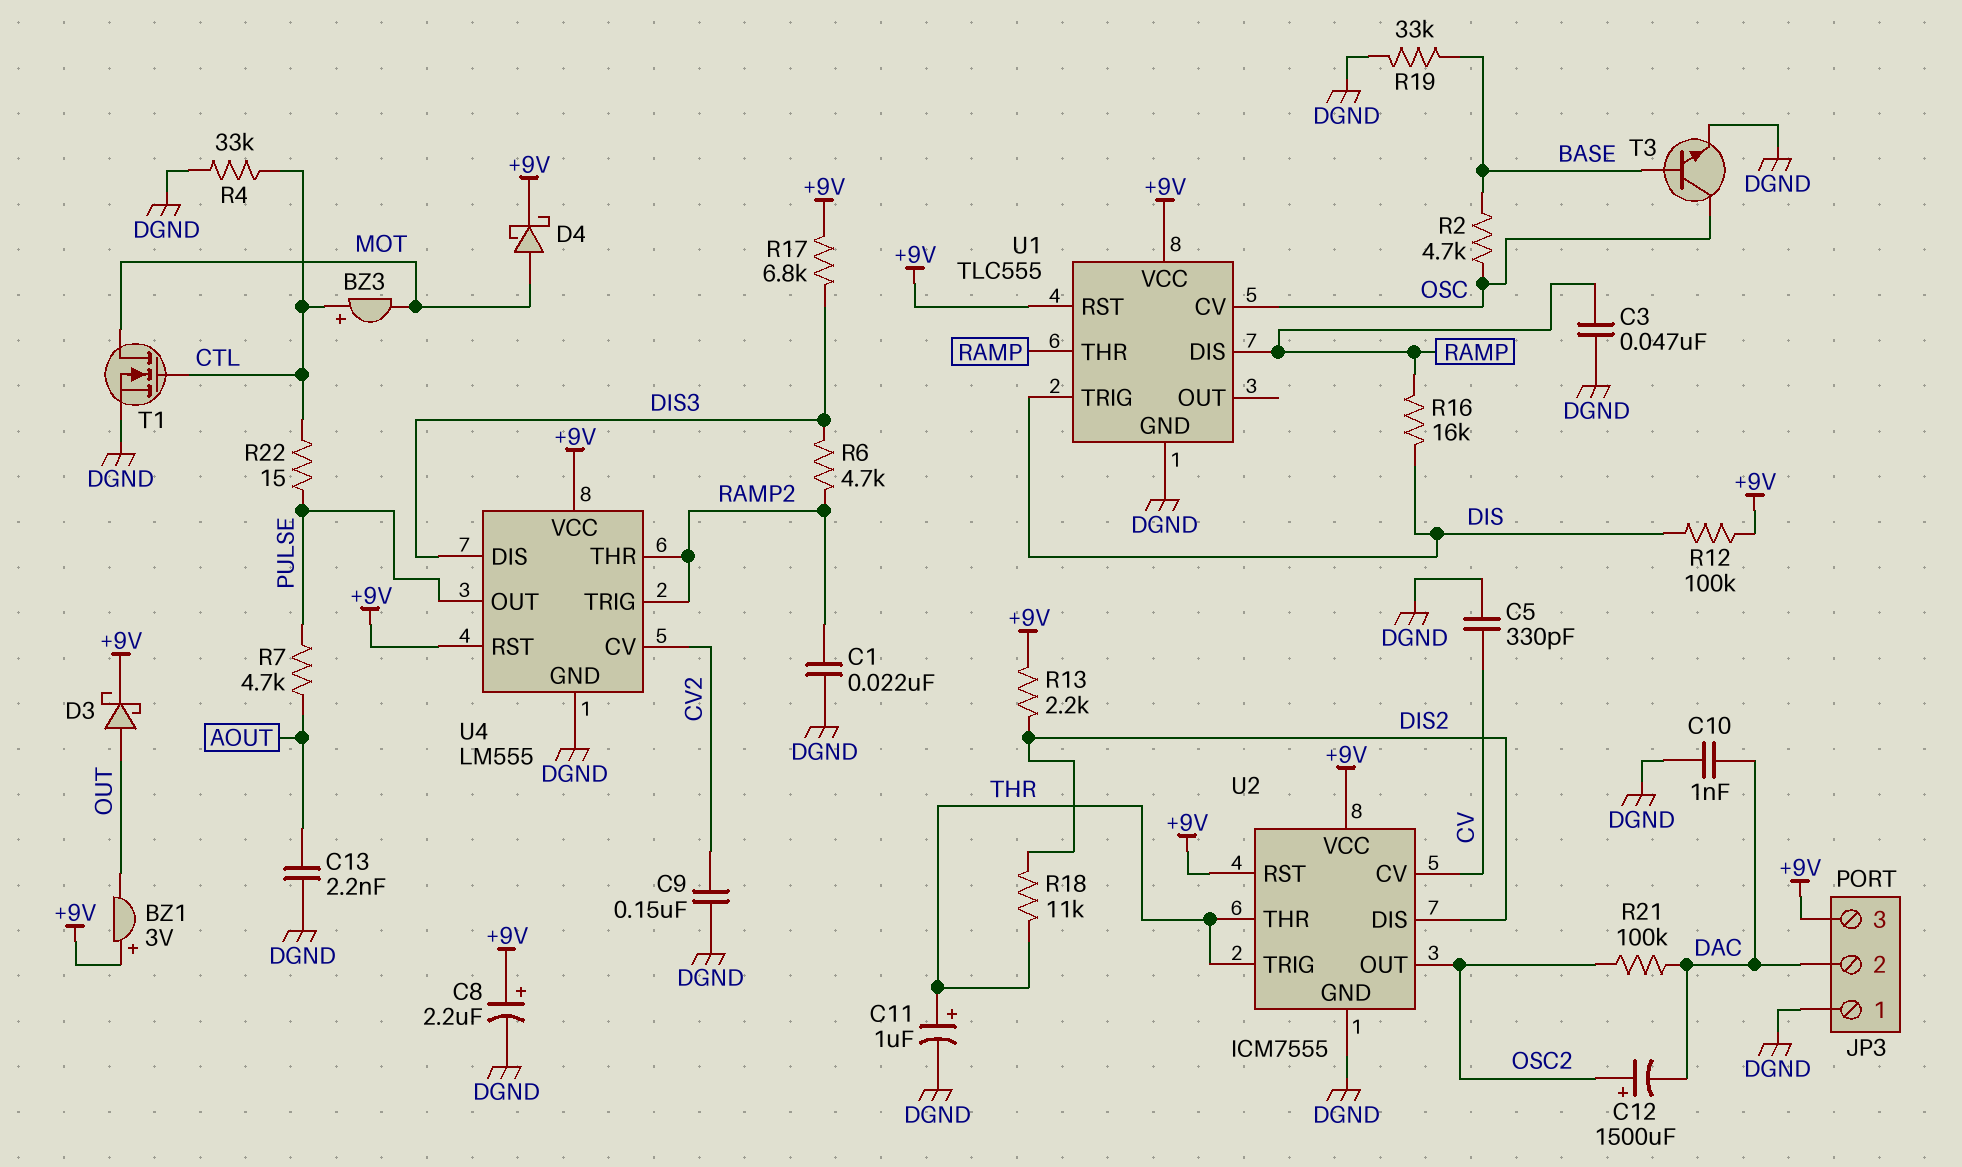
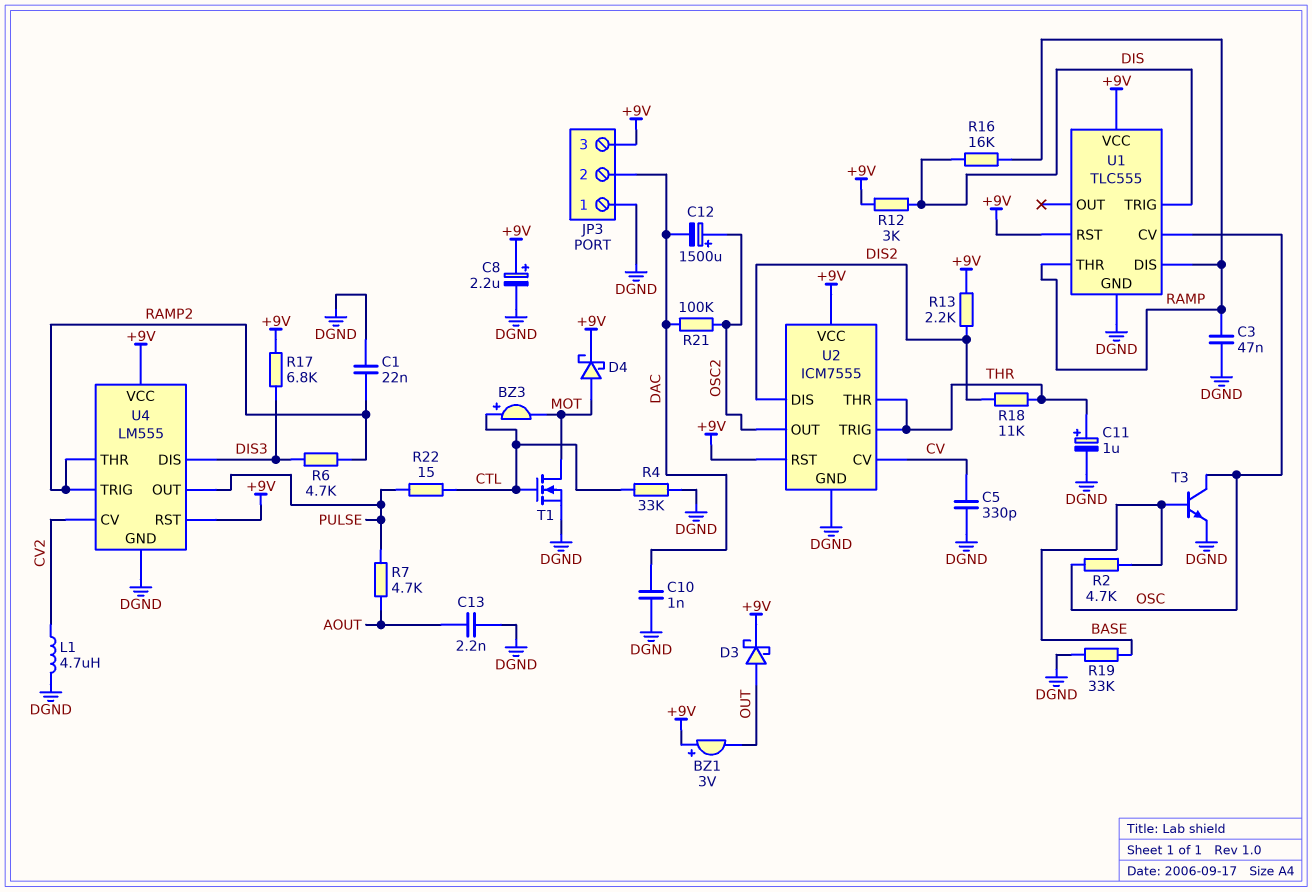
C9: 150nF (CV2, DGND) -> none
L1: none -> 4.7uH (CV2, DGND)
R12: 100k (+9V, DIS) -> 3k (+9V, DIS)

